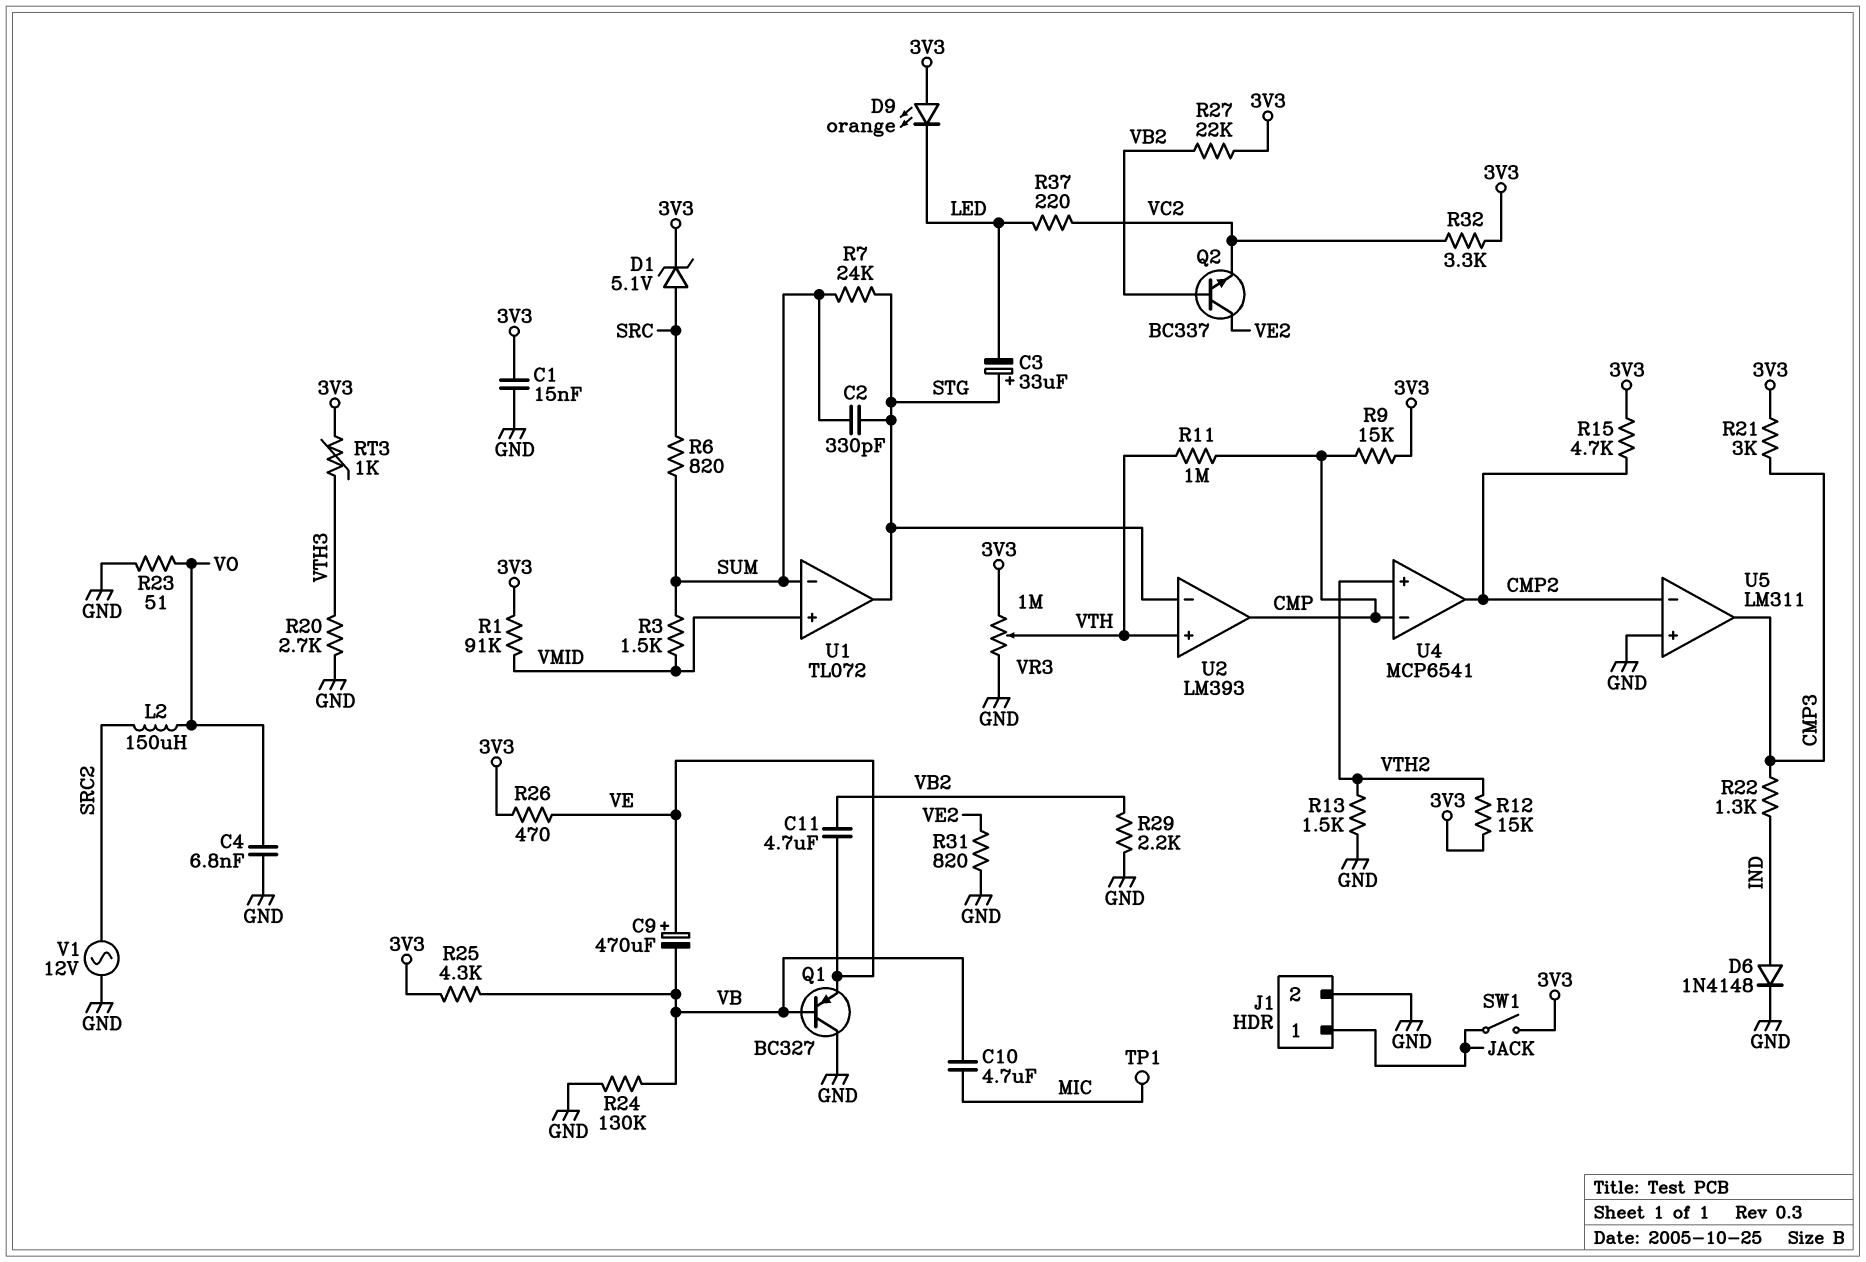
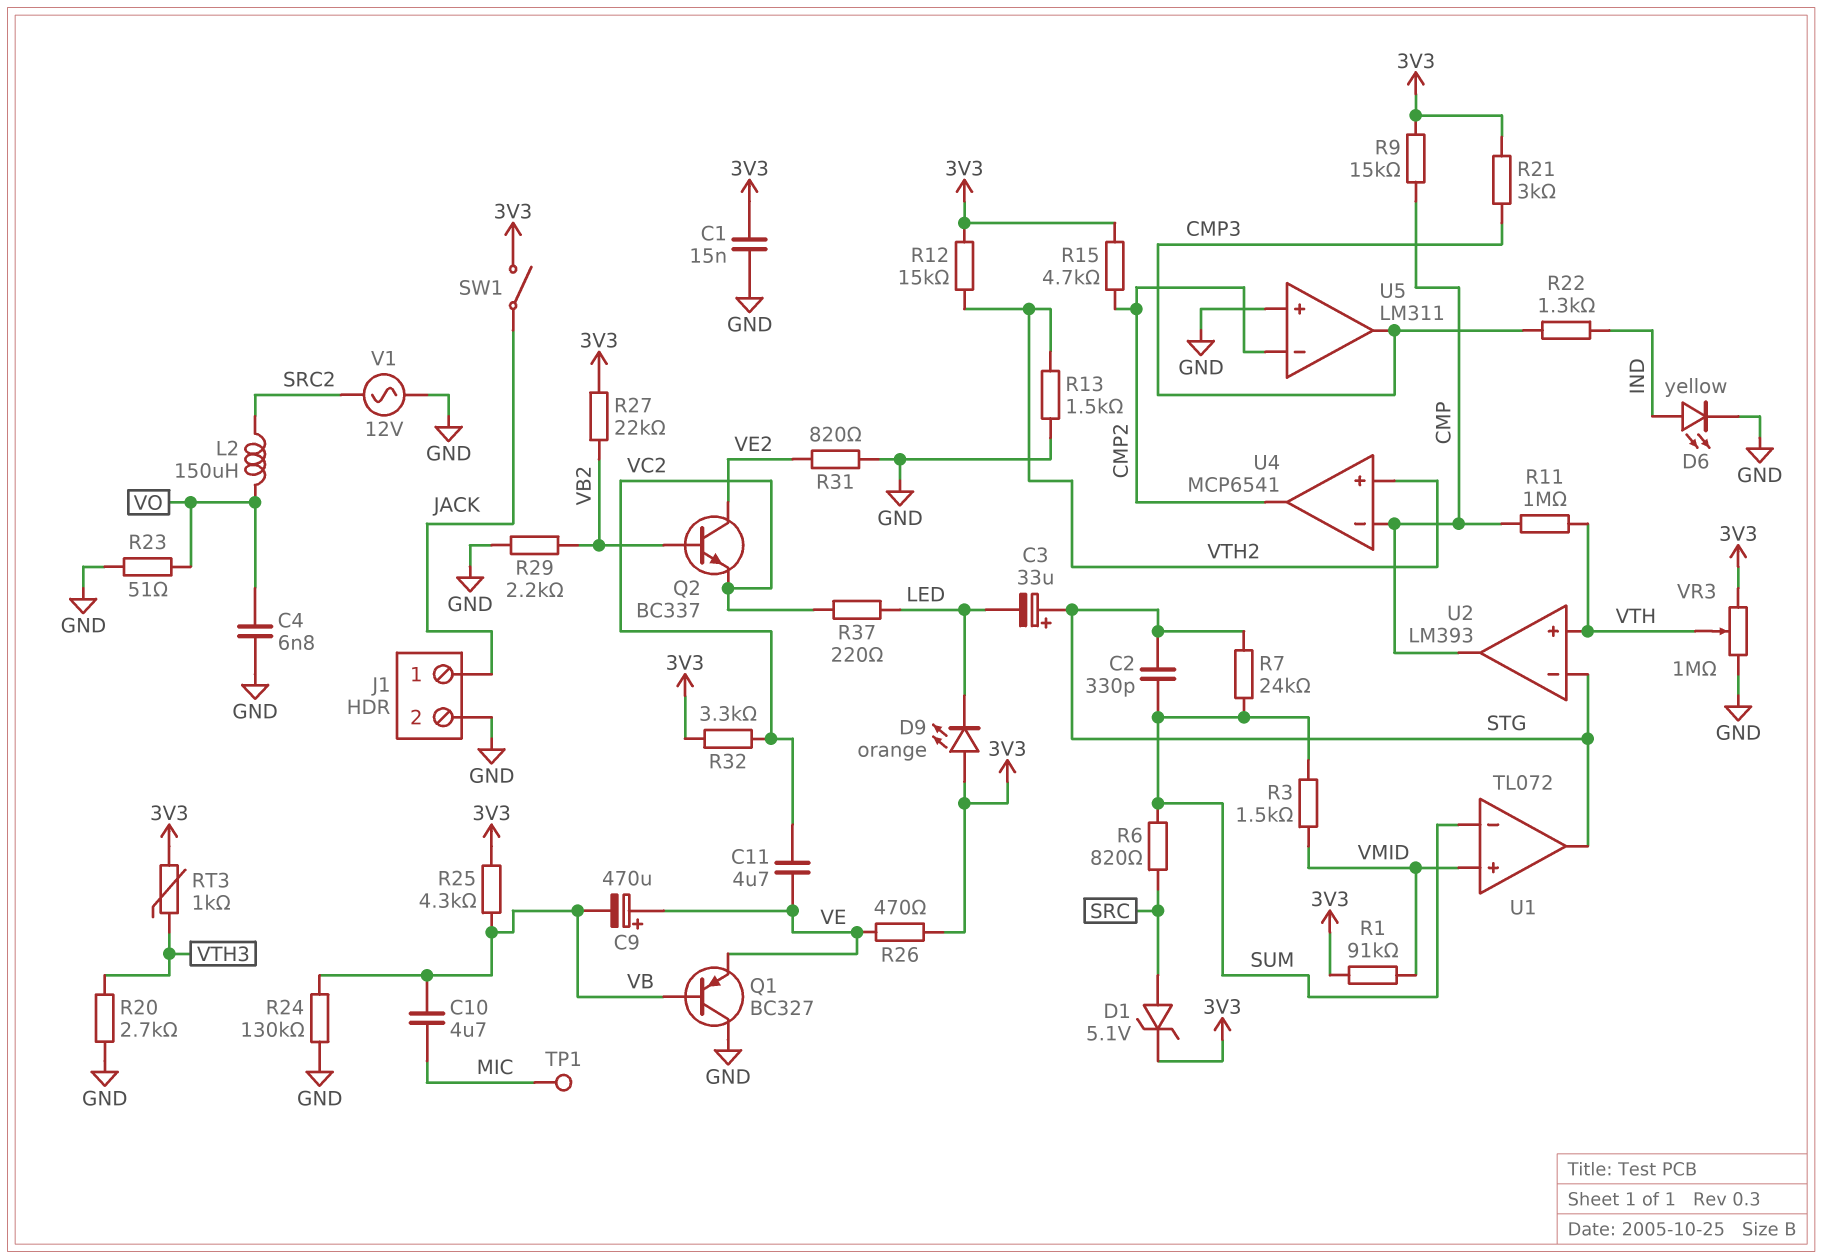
C11: 4.7uF (VB2, VE) -> 4.7uF (VC2, VE)
D6: diode 1N4148 (A IND, K GND) -> LED yellow (A IND, K GND)

